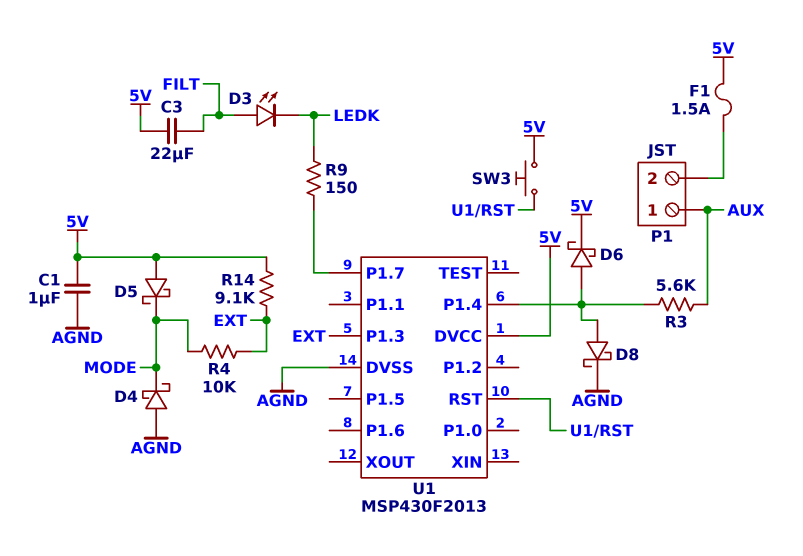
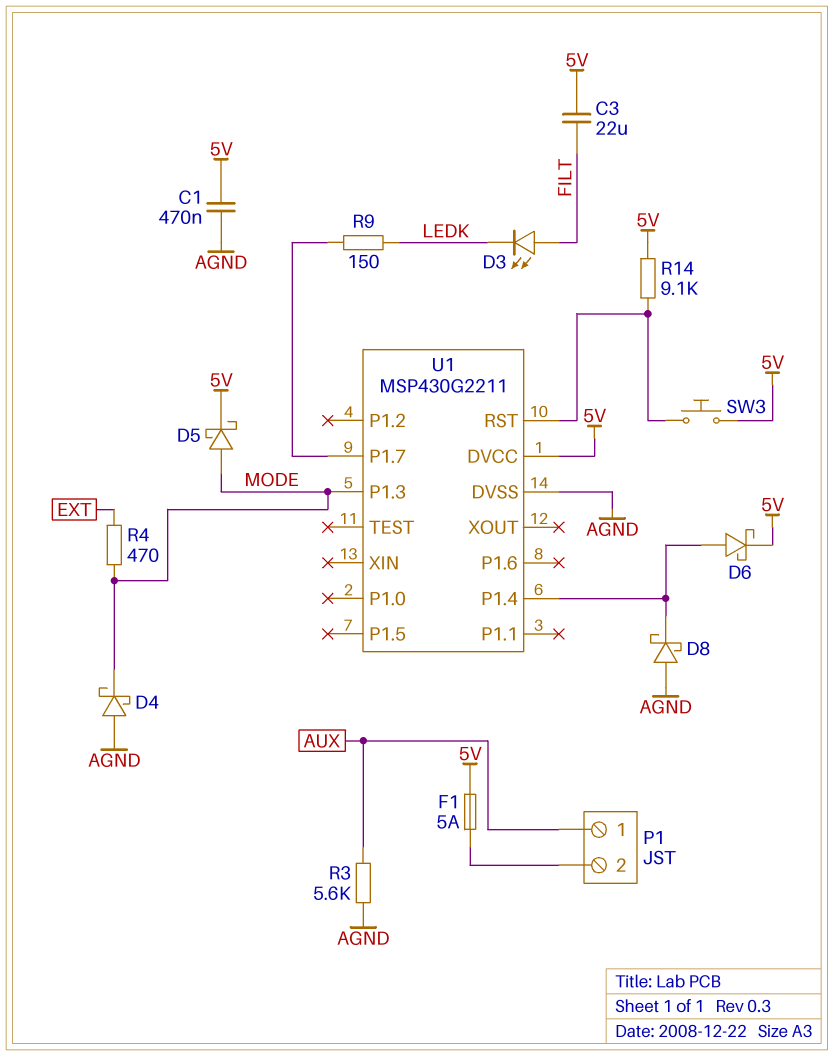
C1: 1uF (5V, AGND) -> 470nF (5V, AGND)
D5: schottky (A 5V, K MODE) -> schottky (A MODE, K 5V)
D8: schottky (A U1/P1.4, K AGND) -> schottky (A AGND, K U1/P1.4)
F1: 1.5A (5V, P1/2) -> 5A (5V, P1/2)
R3: 5.6k (AUX, U1/P1.4) -> 5.6k (AGND, AUX)
R4: 10k (EXT, MODE) -> 470 (EXT, MODE)
R14: 9.1k (5V, EXT) -> 9.1k (5V, U1/RST)
U1: MSP430F2013 -> MSP430G2211
U1 pin P1.3: EXT -> MODE

